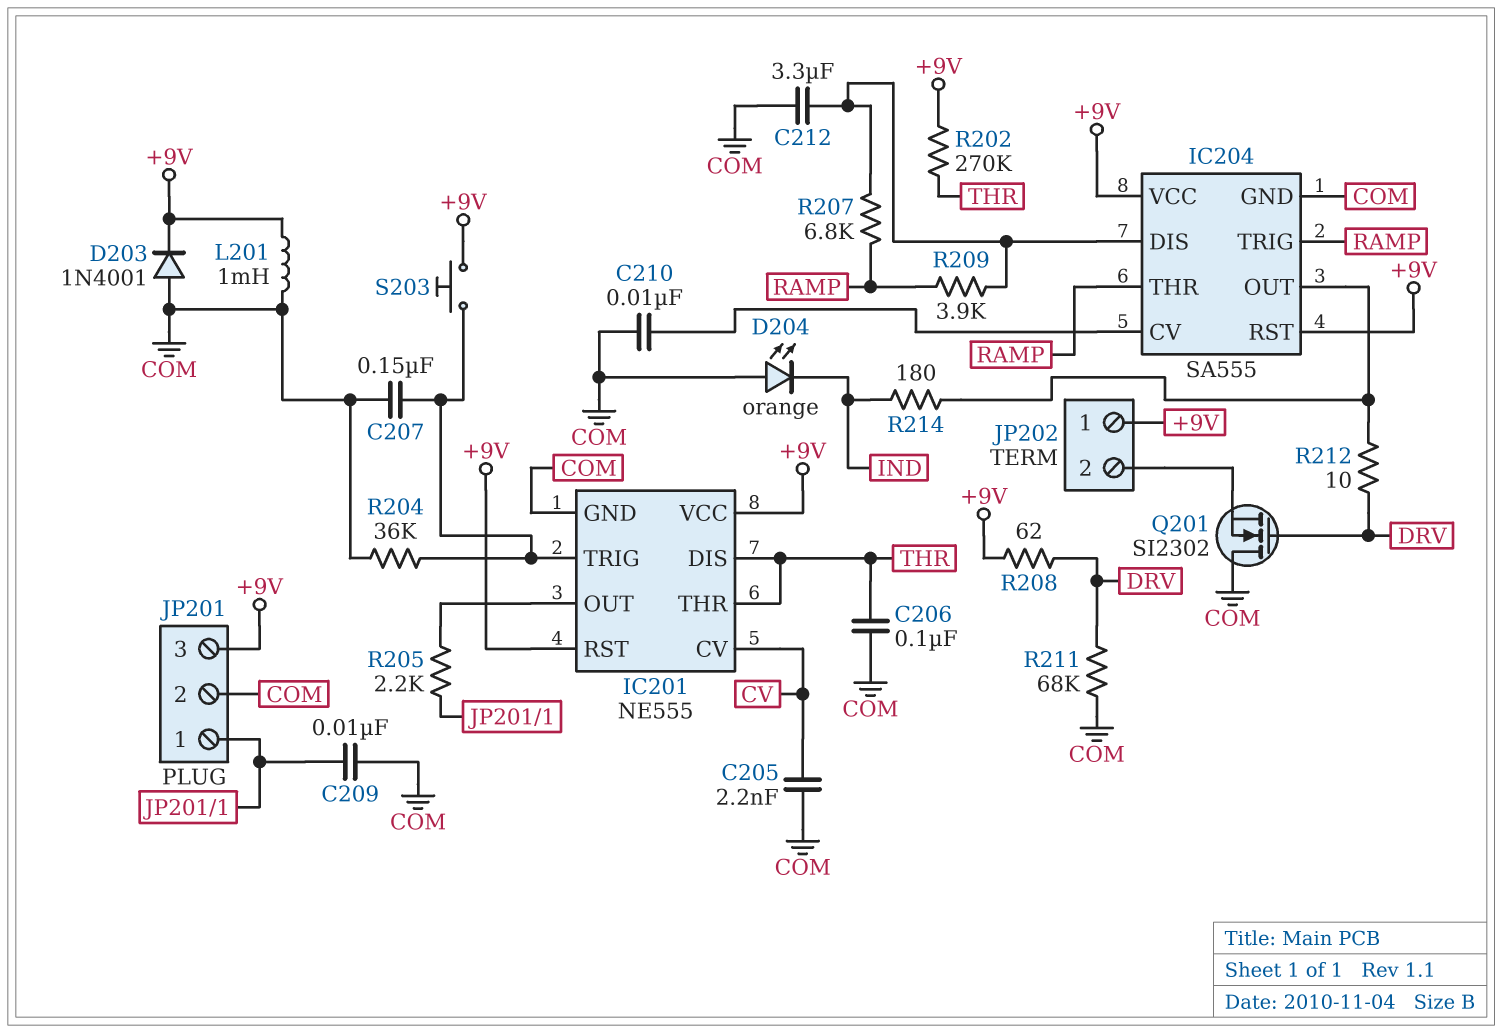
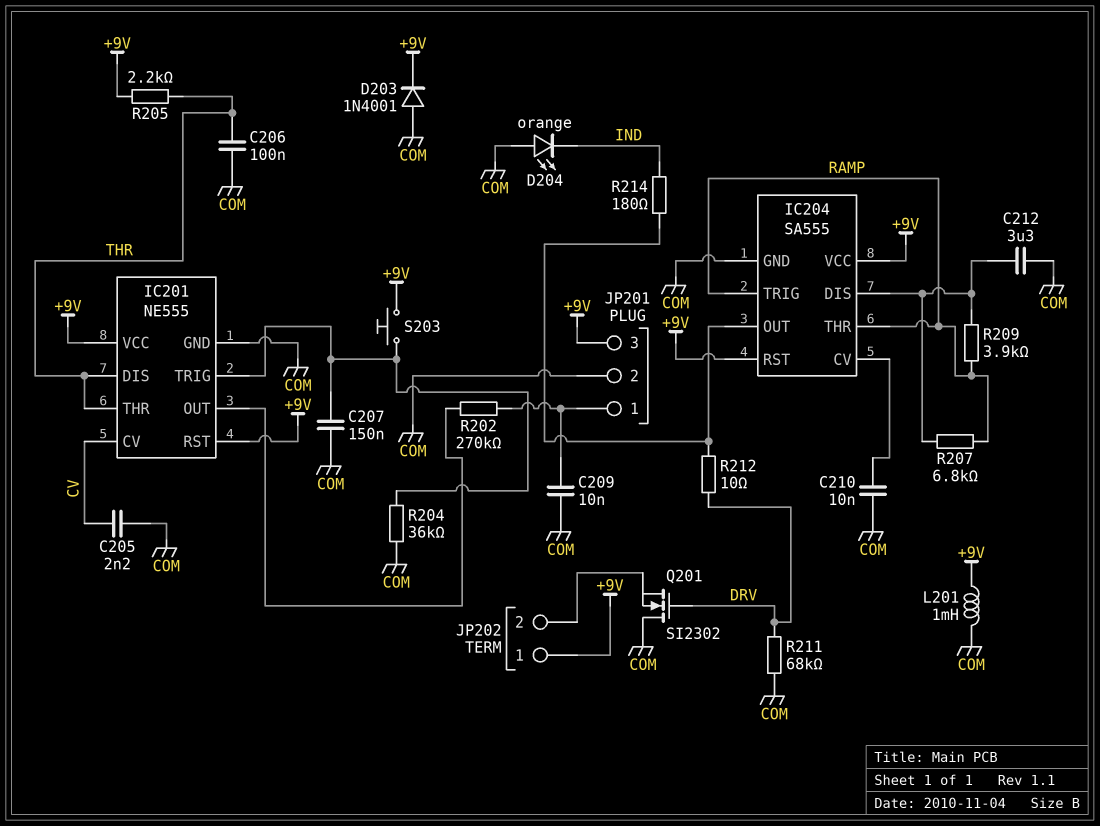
R202: 270k (+9V, THR) -> 270k (IC201/OUT, JP201/1)
R205: 2.2k (IC201/OUT, JP201/1) -> 2.2k (+9V, THR)
R208: 62 (+9V, DRV) -> none

